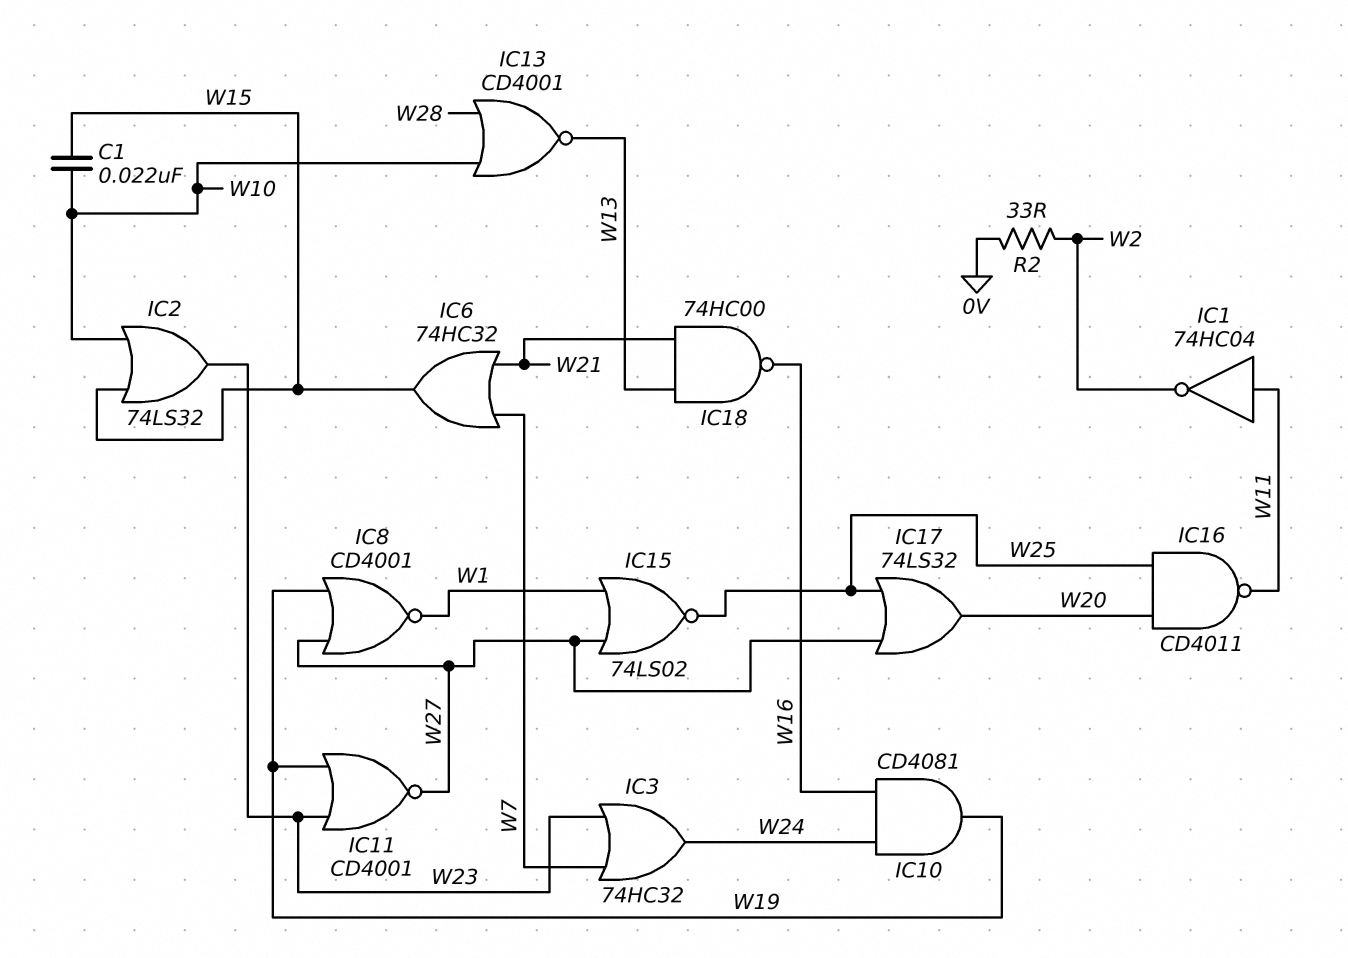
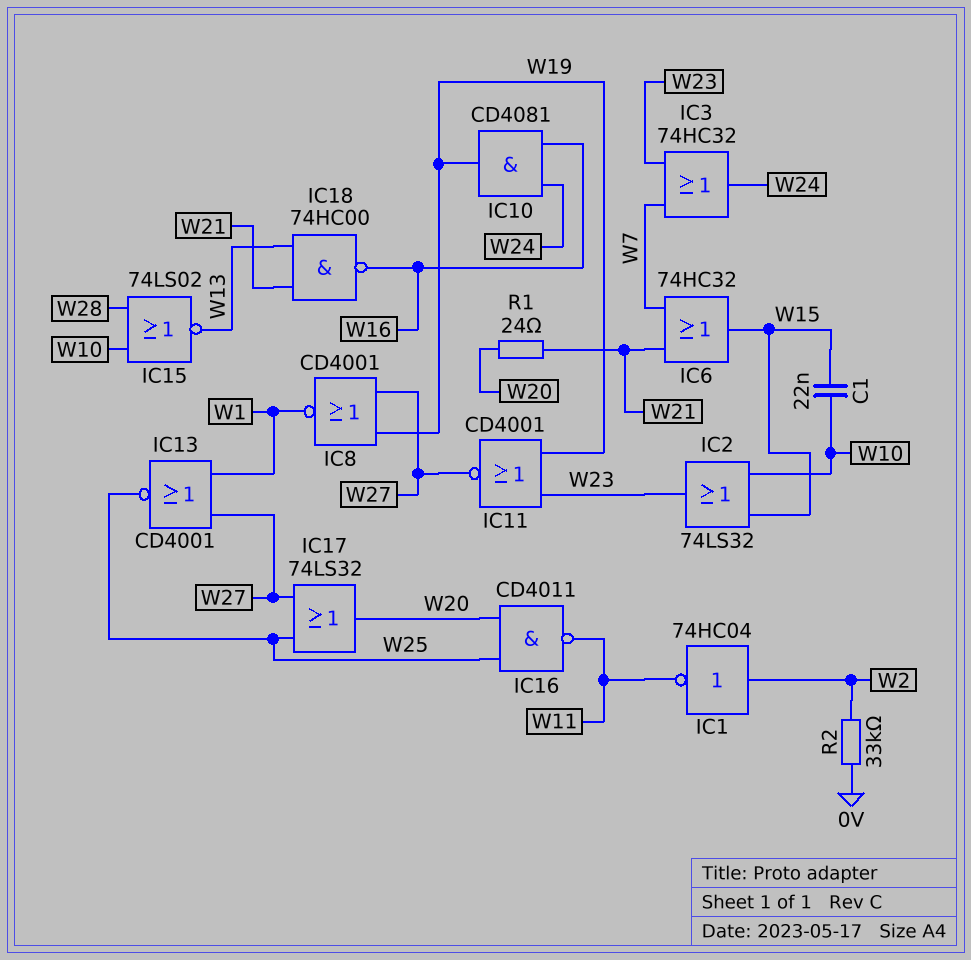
IC1: NOT 74HC04 (in W11, out W2) -> NOT 74HC04 (in W2, out W11)
IC13: NOR CD4001 (in W10, in W28, out W13) -> NOR CD4001 (in W1, in W27, out W25)
IC15: NOR 74LS02 (in W1, in W27, out W25) -> NOR 74LS02 (in W10, in W28, out W13)
R1: none -> 24 (W20, W21)
R2: 33 (0V, W2) -> 33k (0V, W2)

